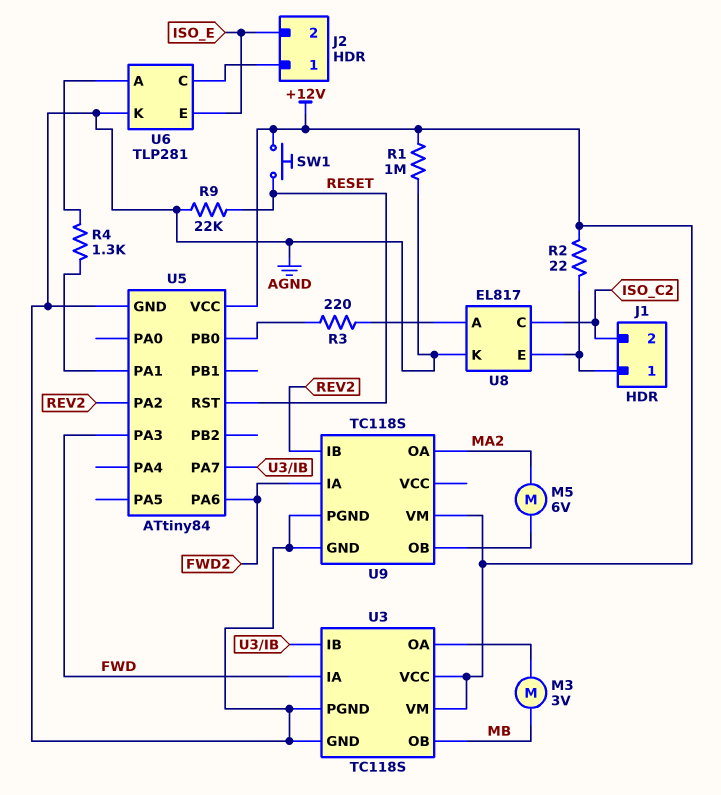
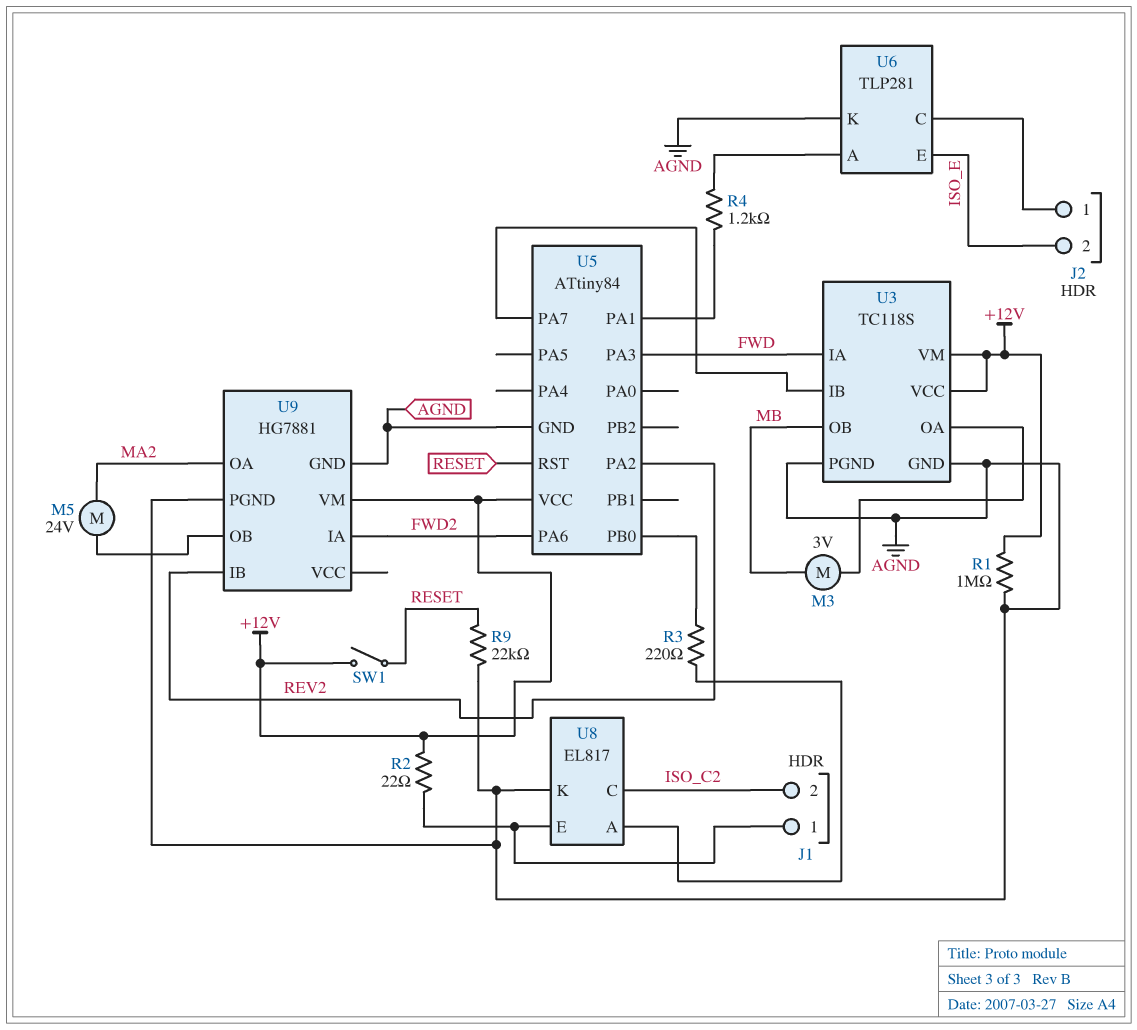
M5: motor 6V (MA2, U9/OB) -> motor 24V (MA2, U9/OB)
R4: 1.3k (U5/PA1, U6/A) -> 1.2k (U5/PA1, U6/A)
SW1: button (+12V, RESET) -> switch (+12V, RESET)
U9: TC118S -> HG7881

